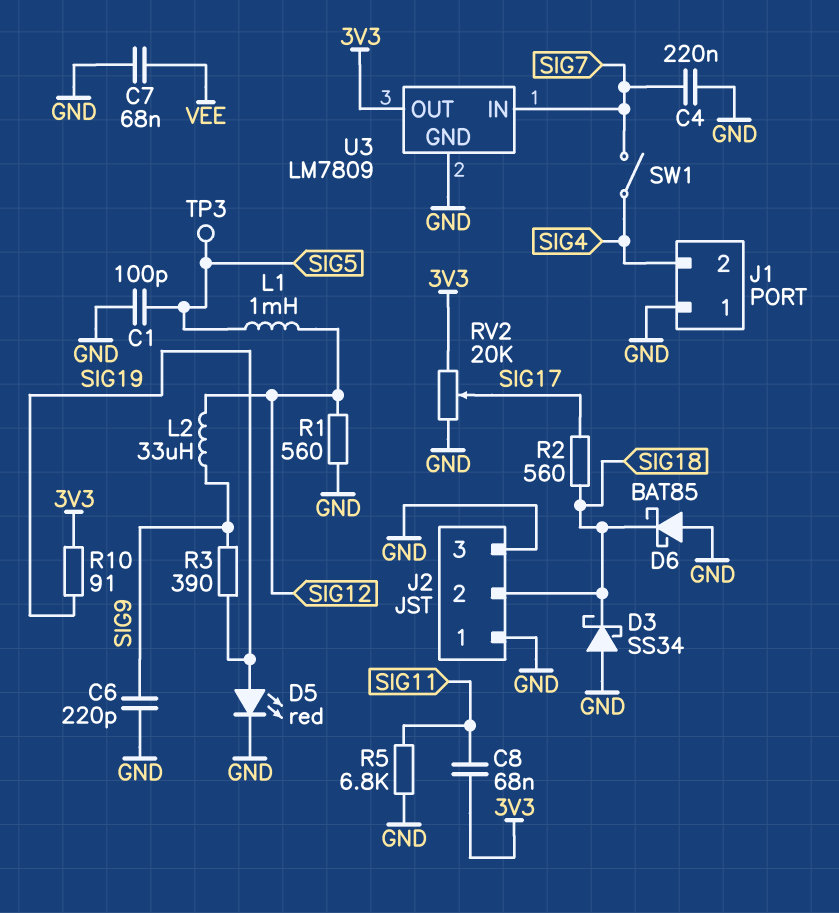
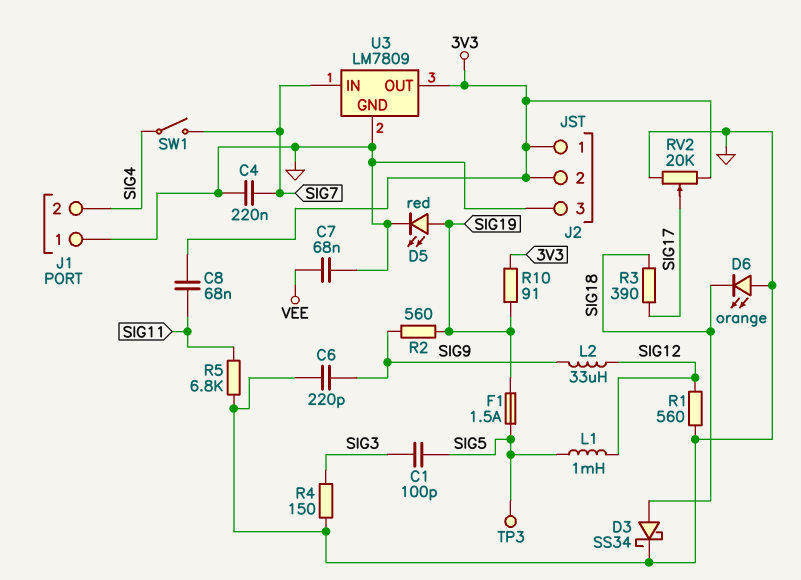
C1: 100pF (GND, SIG5) -> 100pF (SIG3, SIG5)
D3: schottky SS34 (A GND, K SIG18) -> schottky SS34 (A SIG18, K GND)
D6: schottky BAT85 (A GND, K SIG18) -> LED orange (A GND, K SIG18)
F1: none -> 1.5A (SIG5, SIG19)
J2 pin 1: GND -> 3V3
J2 pin 2: SIG18 -> 3V3
R2: 560 (SIG17, SIG18) -> 560 (SIG9, SIG19)
R3: 390 (SIG9, SIG19) -> 390 (SIG17, SIG18)
R4: none -> 150 (GND, SIG3)

